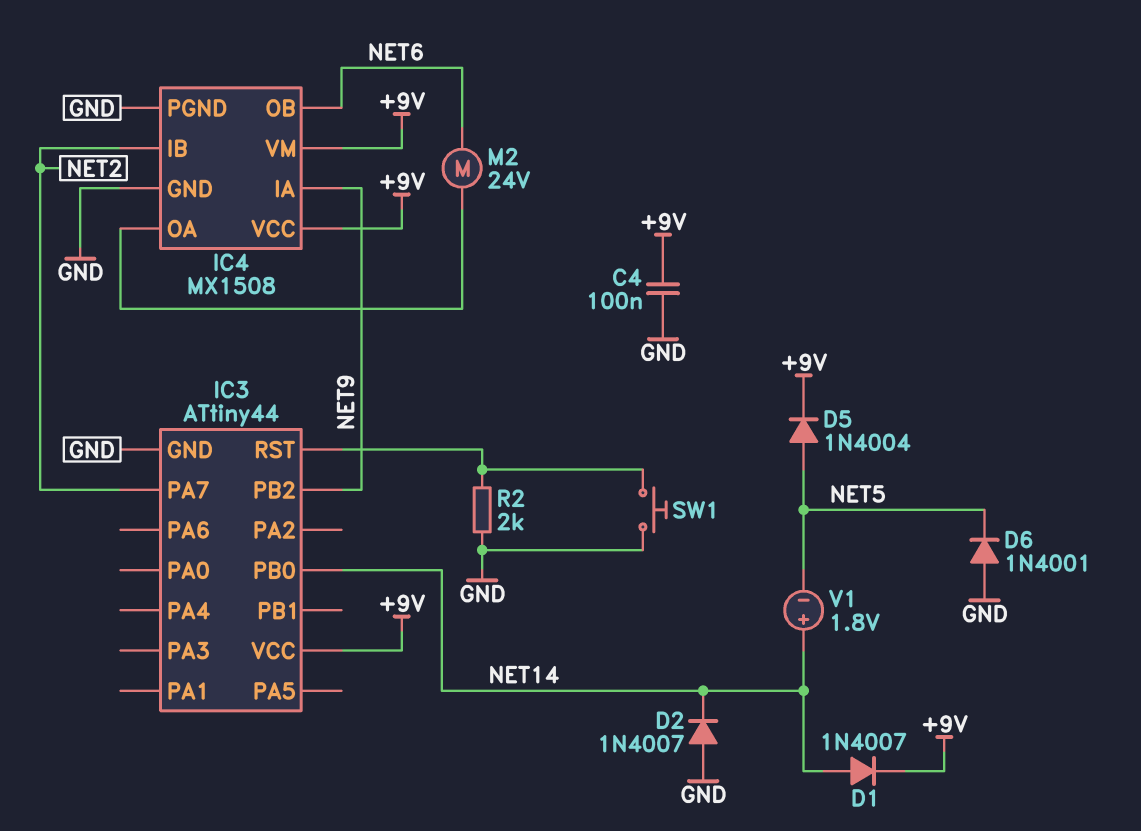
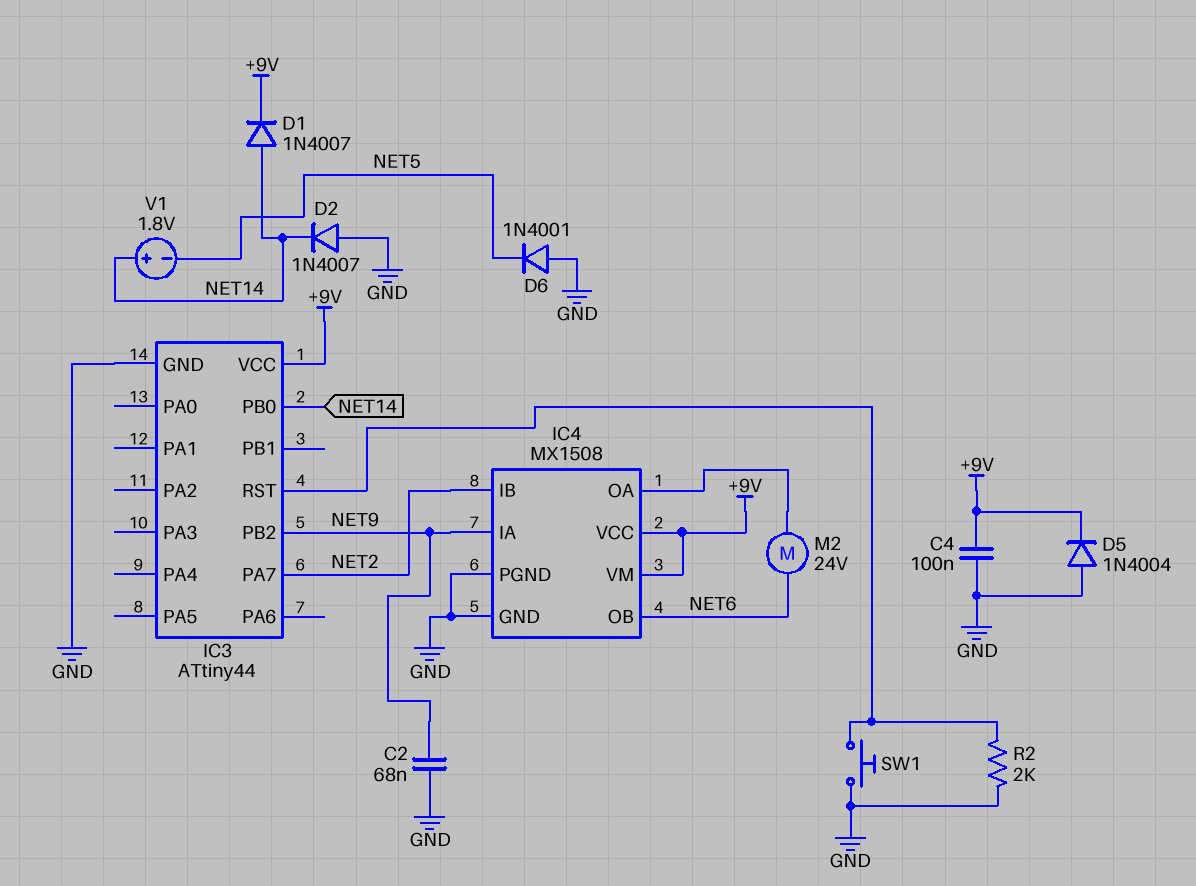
C2: none -> 68nF (GND, NET9)
D5: diode 1N4004 (A NET5, K +9V) -> diode 1N4004 (A GND, K +9V)

